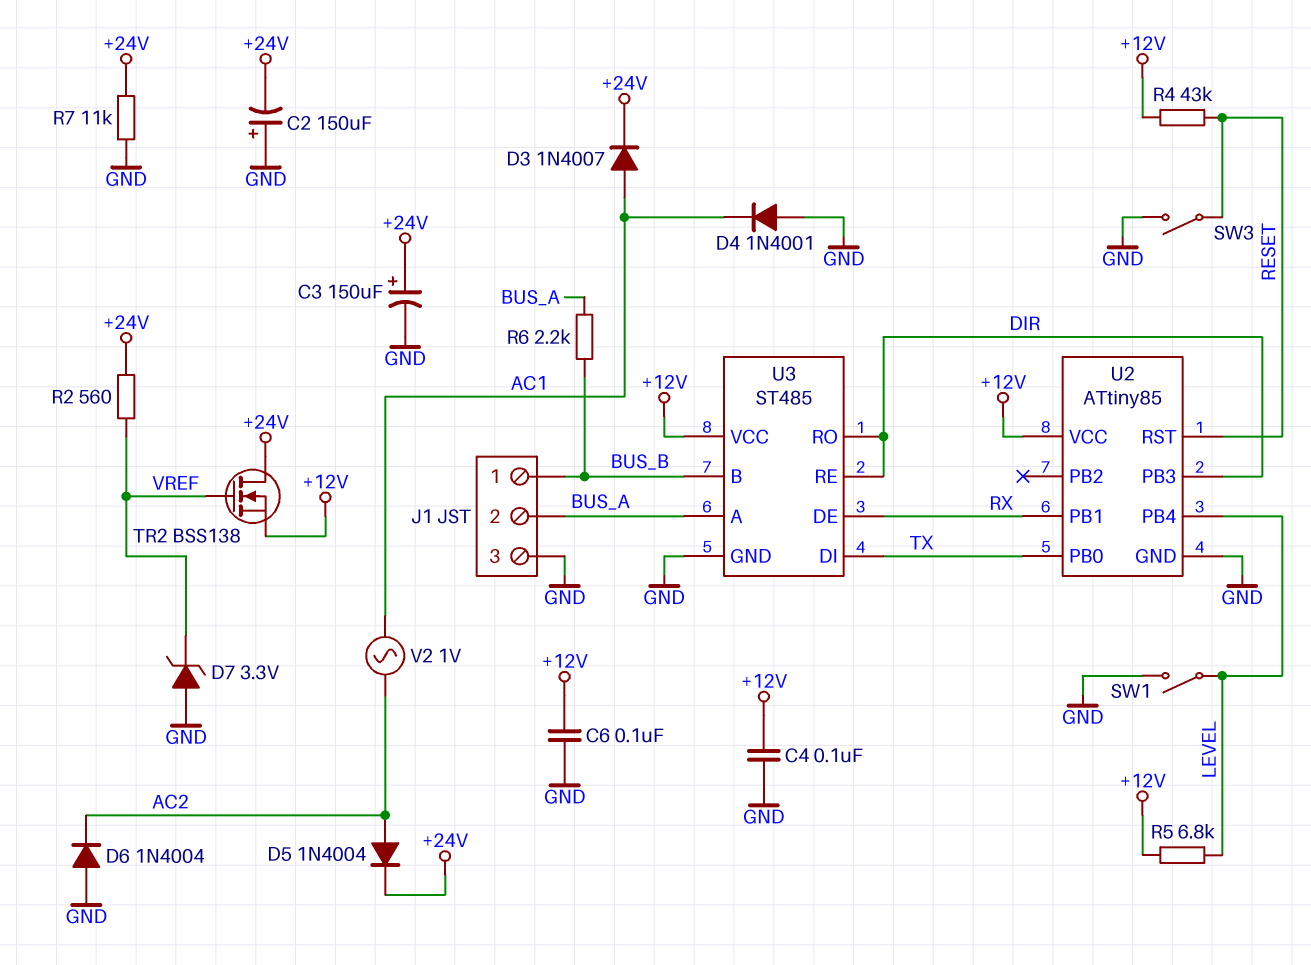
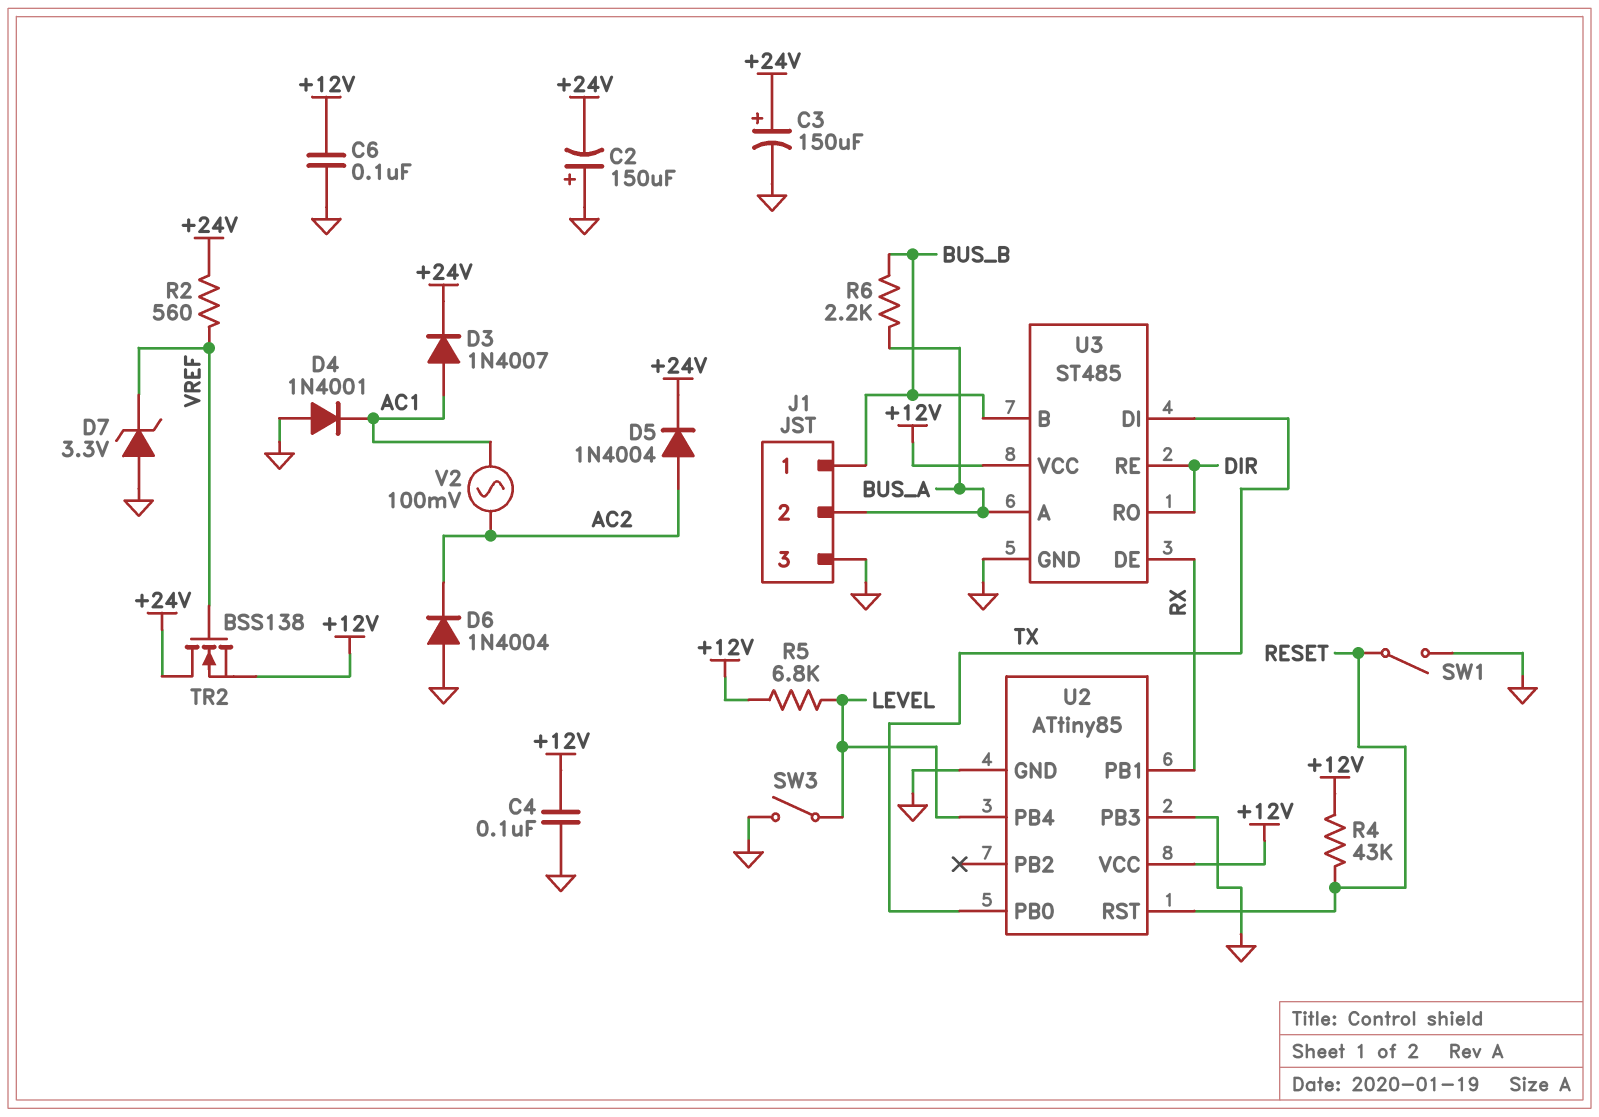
R7: 11k (+24V, GND) -> none
SW1: switch (GND, LEVEL) -> switch (GND, RESET)
SW3: switch (GND, RESET) -> switch (GND, LEVEL)
U2 pin PB3: DIR -> GND
V2: AC 1V (AC1, AC2) -> AC 100mV (AC1, AC2)

